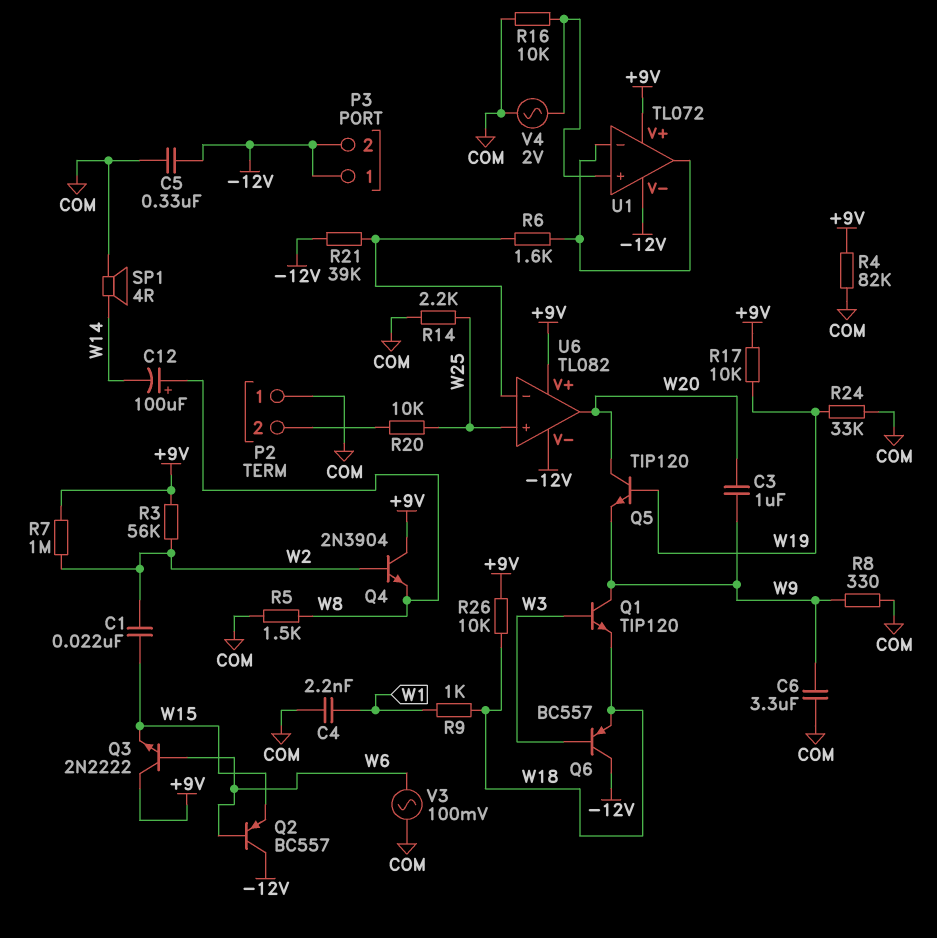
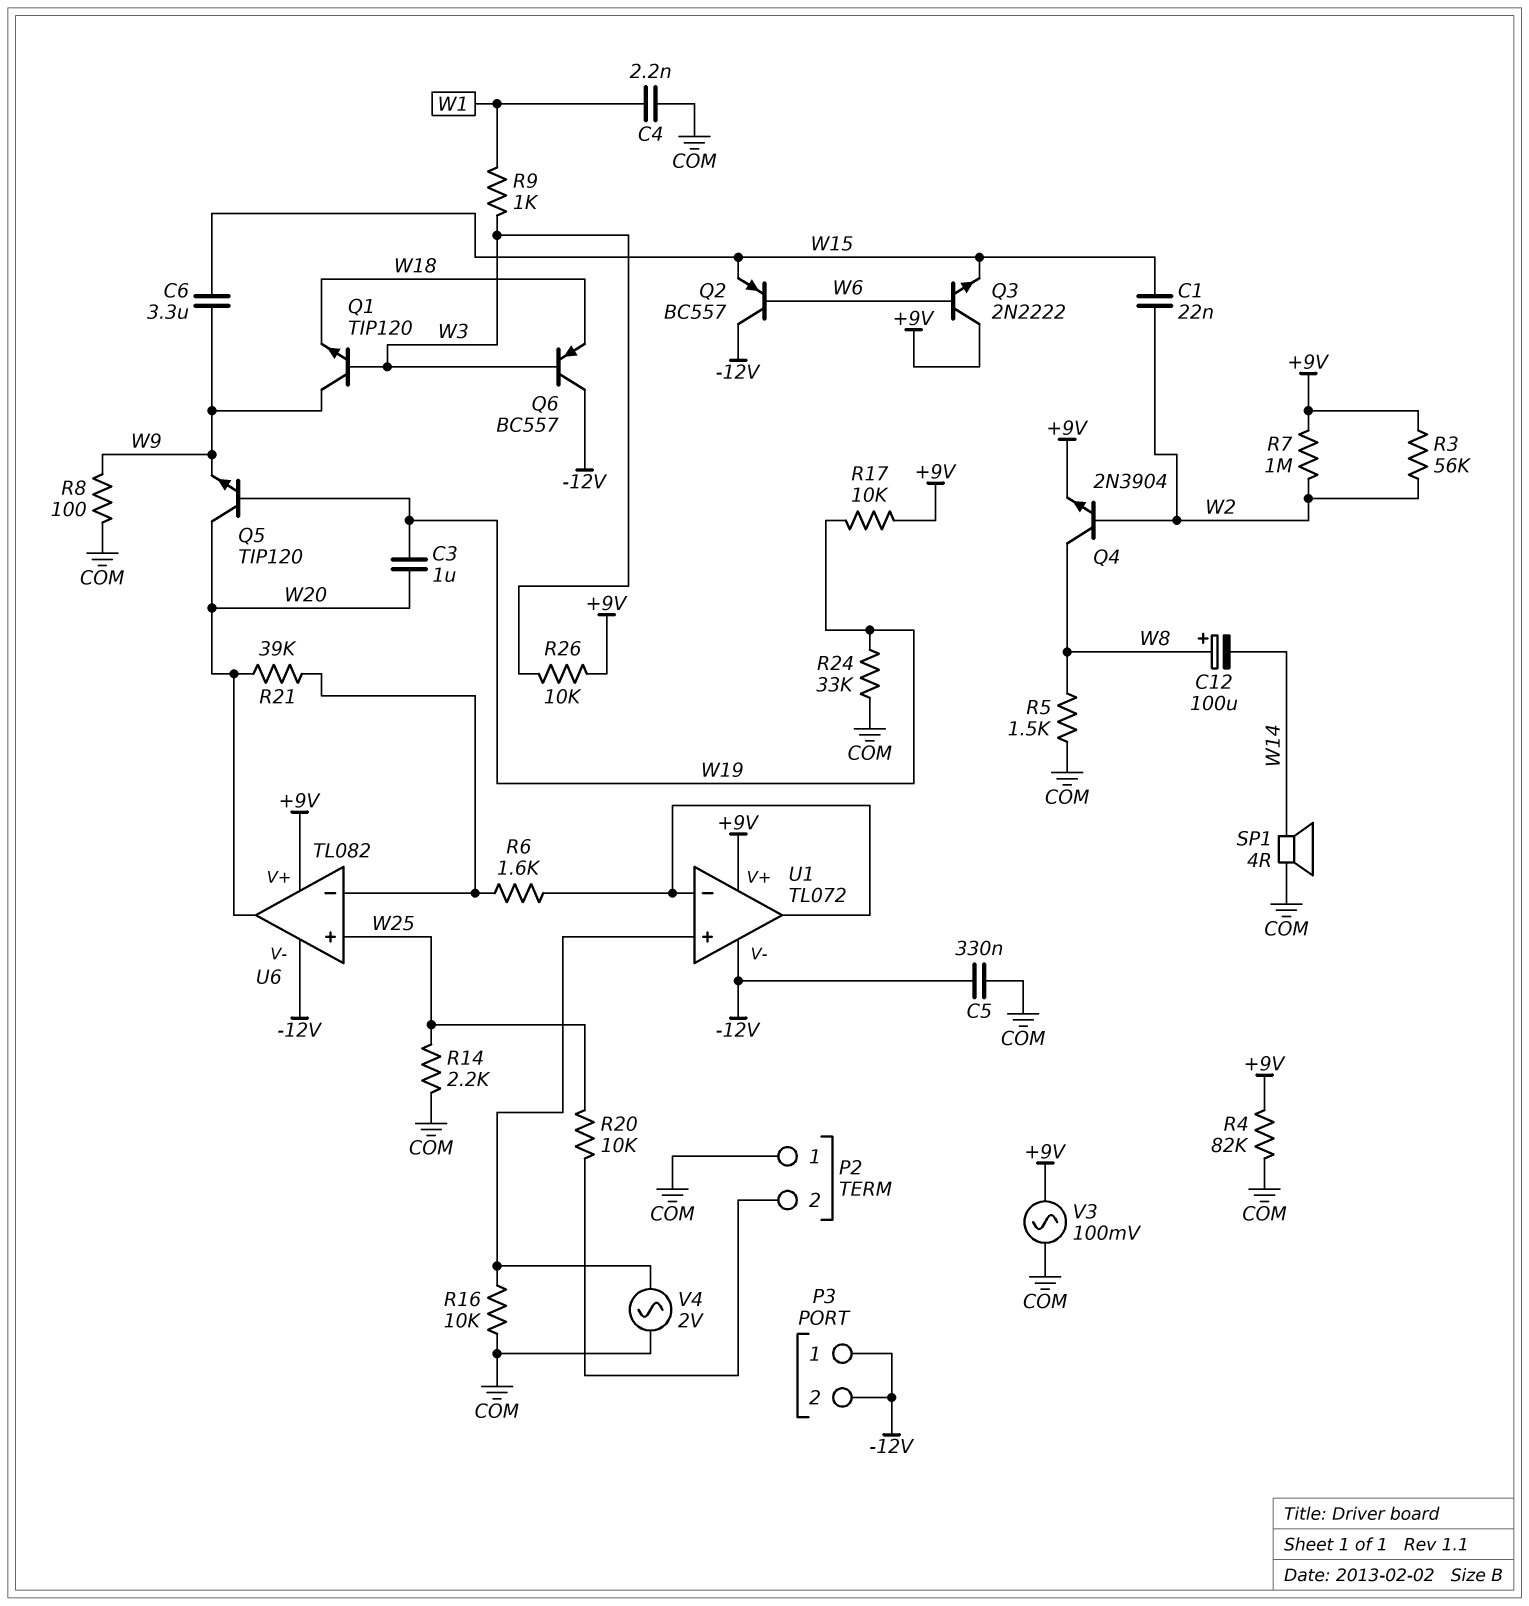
C3: 1uF (W9, W20) -> 1uF (W19, W20)
C6: 3.3uF (COM, W9) -> 3.3uF (W9, W15)
Q4: NPN 2N3904 (B W2, C +9V, E W8) -> NPN 2N3904 (B W2, C W8, E +9V)
R8: 330 (COM, W9) -> 100 (COM, W9)
R9: 1k (W1, W18) -> 1k (W1, W3)
R21: 39k (-12V, U6/in-) -> 39k (U6/in-, W20)
R26: 10k (+9V, W18) -> 10k (+9V, W3)
V3: AC 100mV (COM, W6) -> AC 100mV (+9V, COM)

